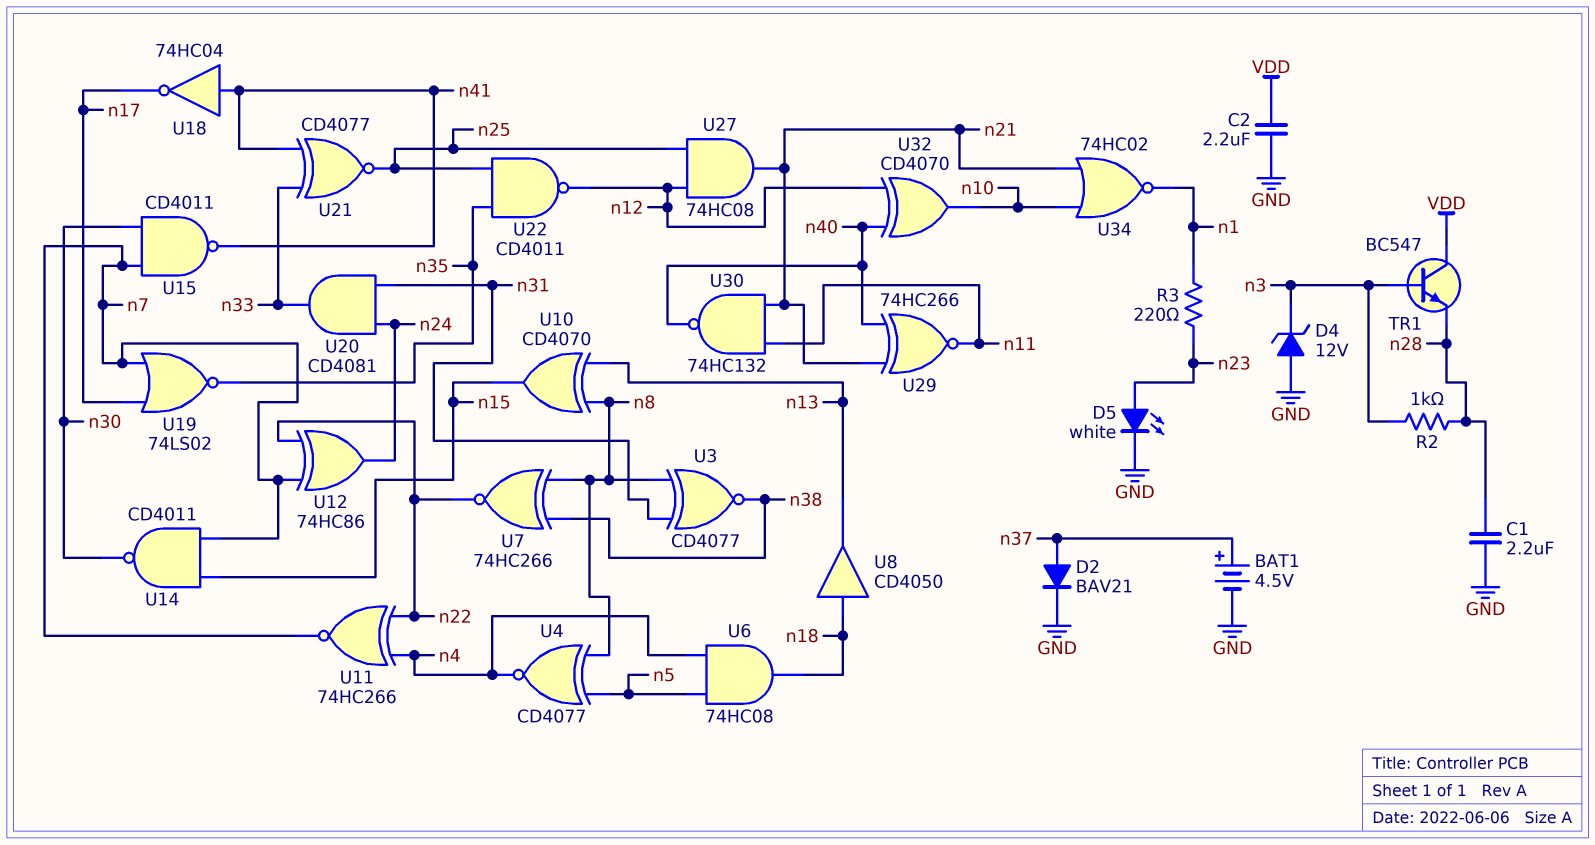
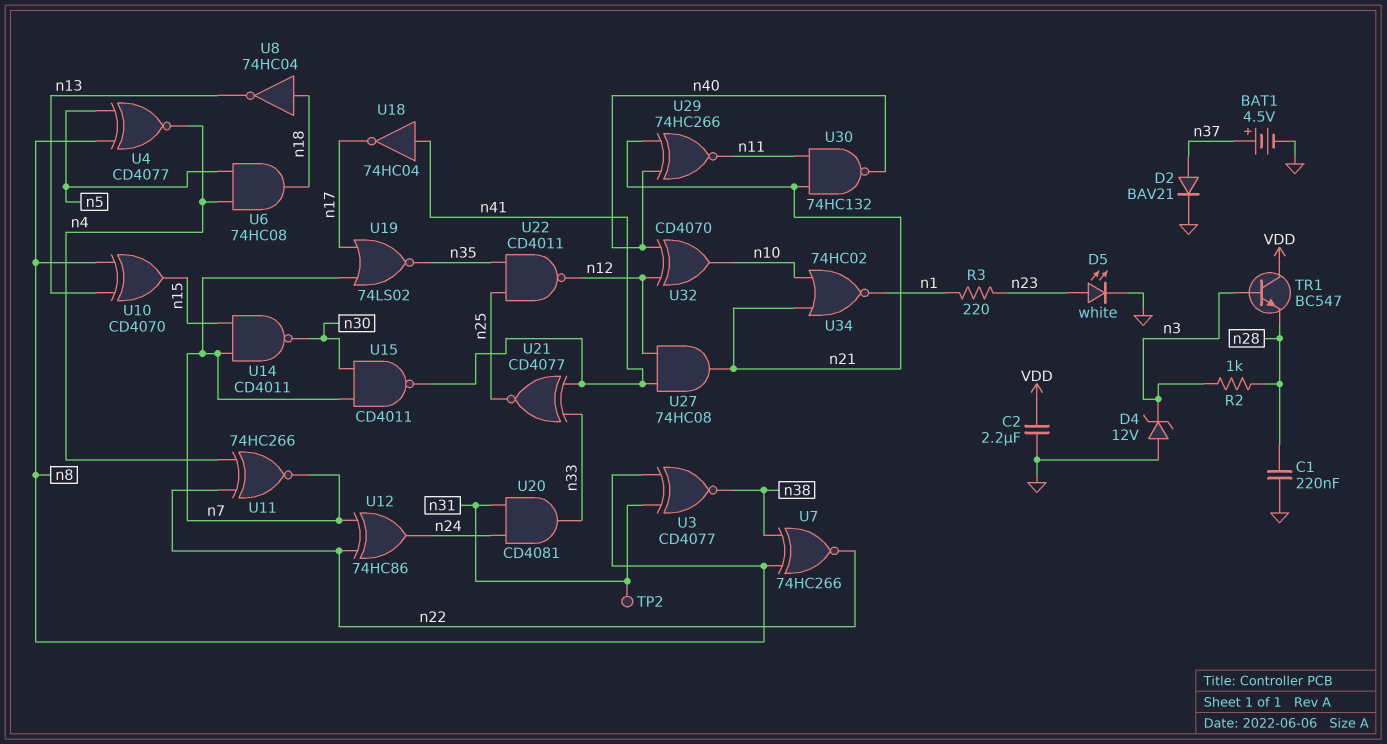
C1: 2.2uF (GND, n28) -> 220nF (GND, n28)
TP2: none -> test point (n31)
U8: buffer CD4050 (in n18, out n13) -> NOT 74HC04 (in n18, out n13)
U27: AND 74HC08 (in n12, in n25, out n21) -> AND 74HC08 (in n12, in n41, out n21)

